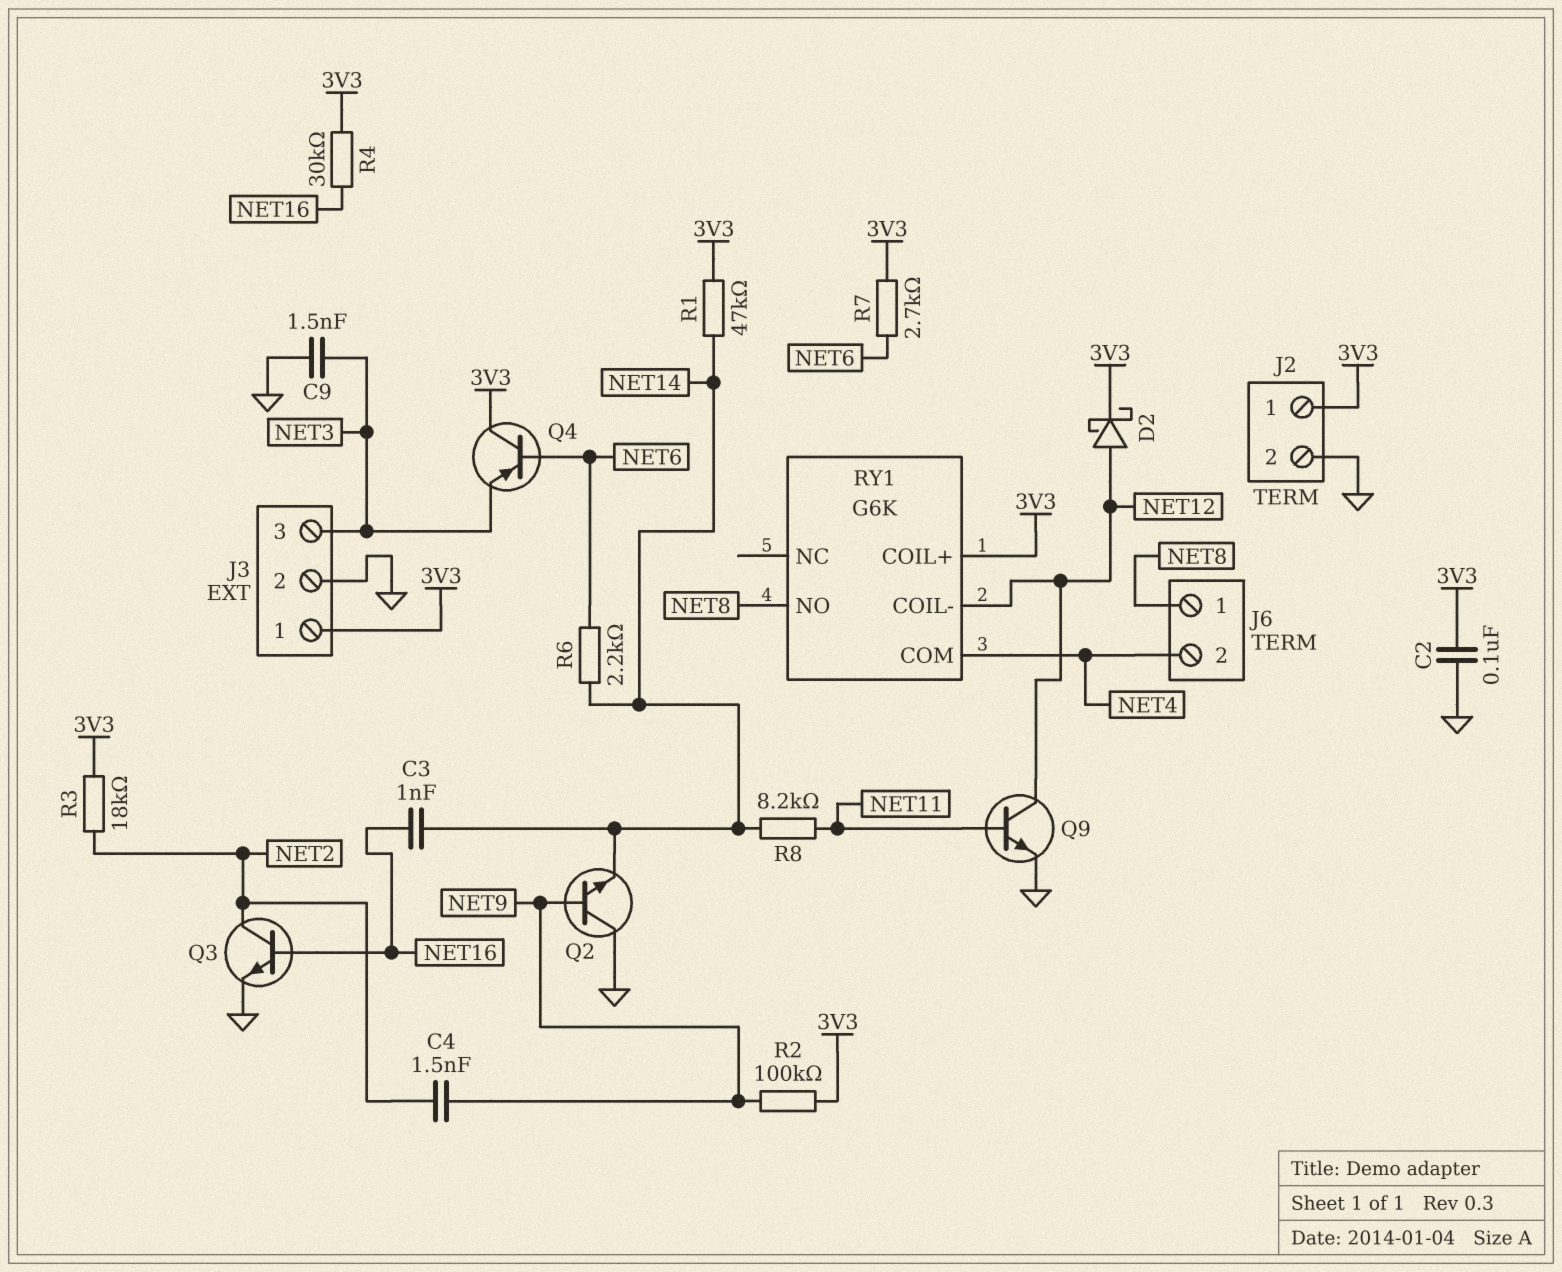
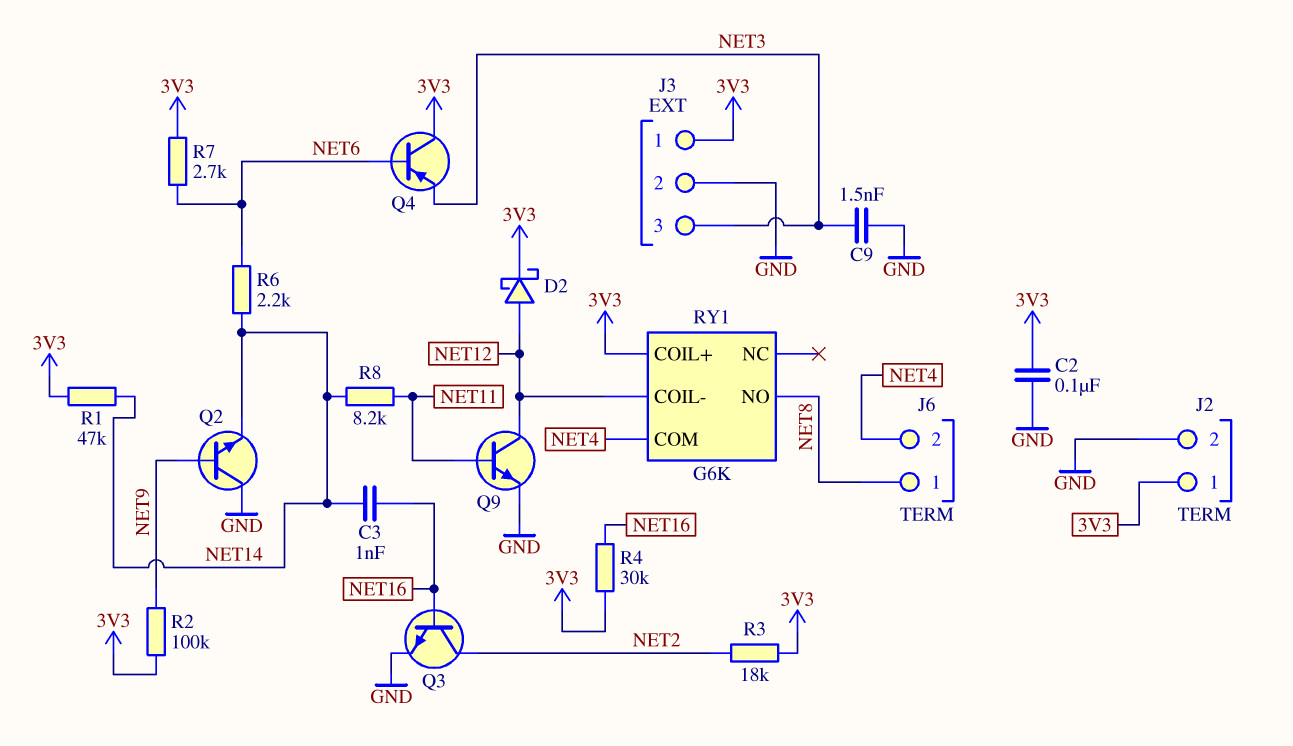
C4: 1.5nF (NET2, NET9) -> none

